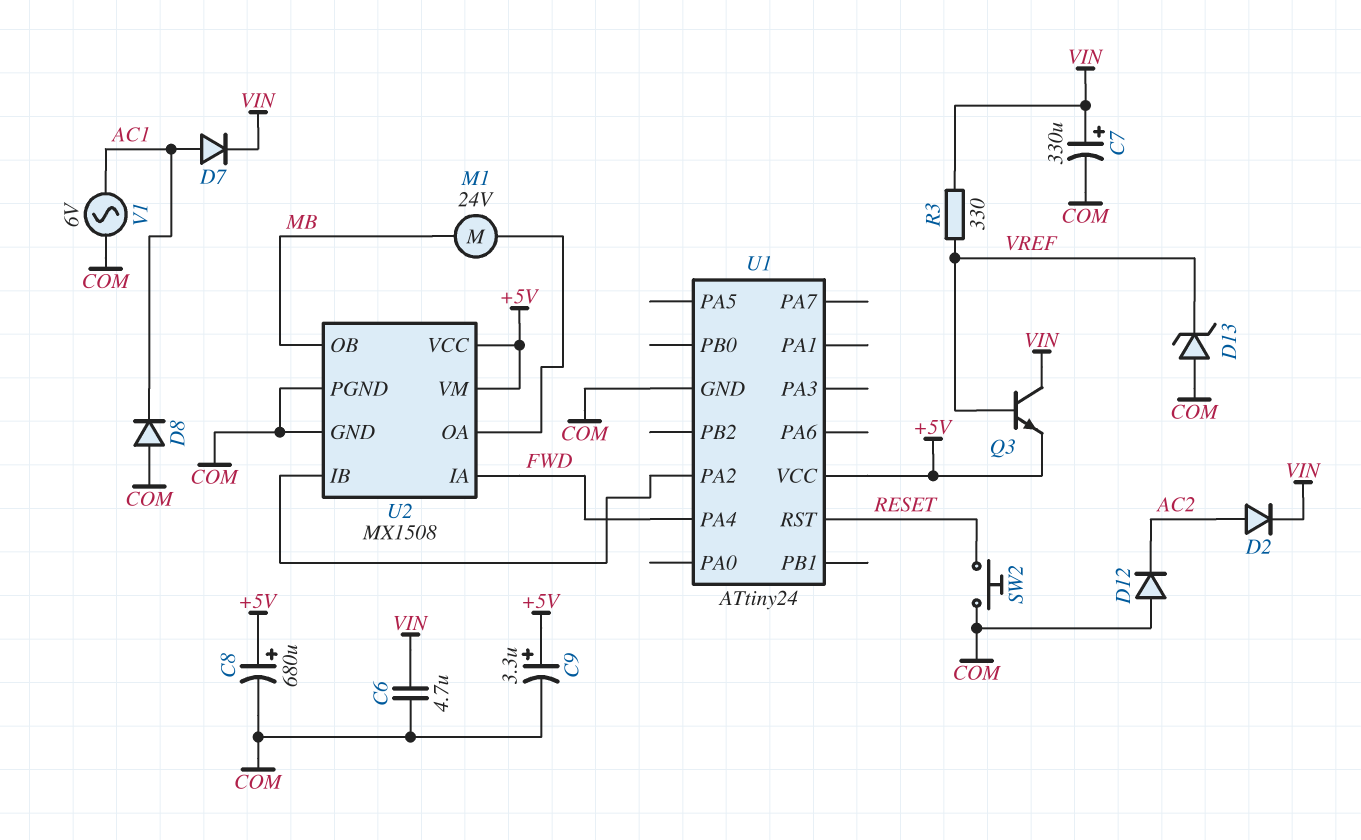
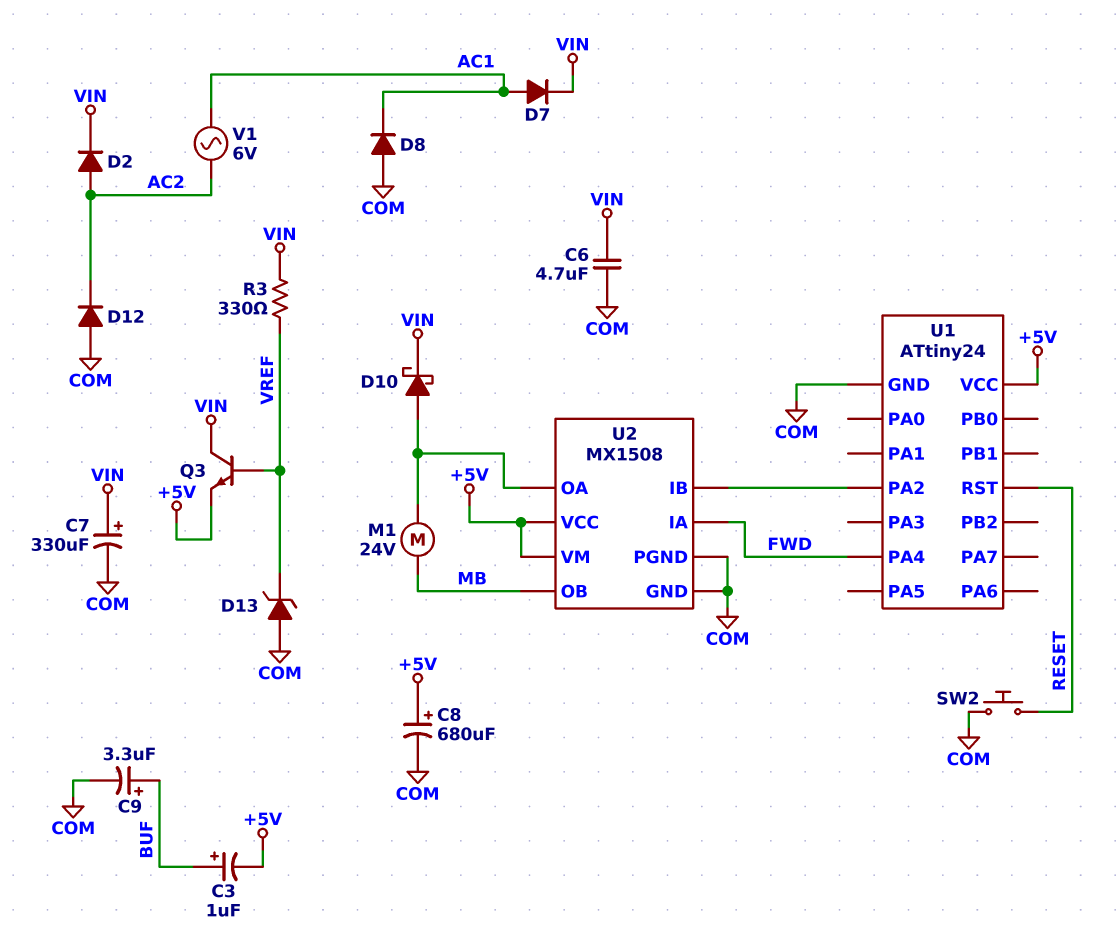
C3: none -> 1uF (plus BUF, minus +5V)
C9: 3.3uF (plus +5V, minus COM) -> 3.3uF (plus BUF, minus COM)
D10: none -> schottky (A U2/OA, K VIN)
V1: AC 6V (AC1, COM) -> AC 6V (AC1, AC2)

